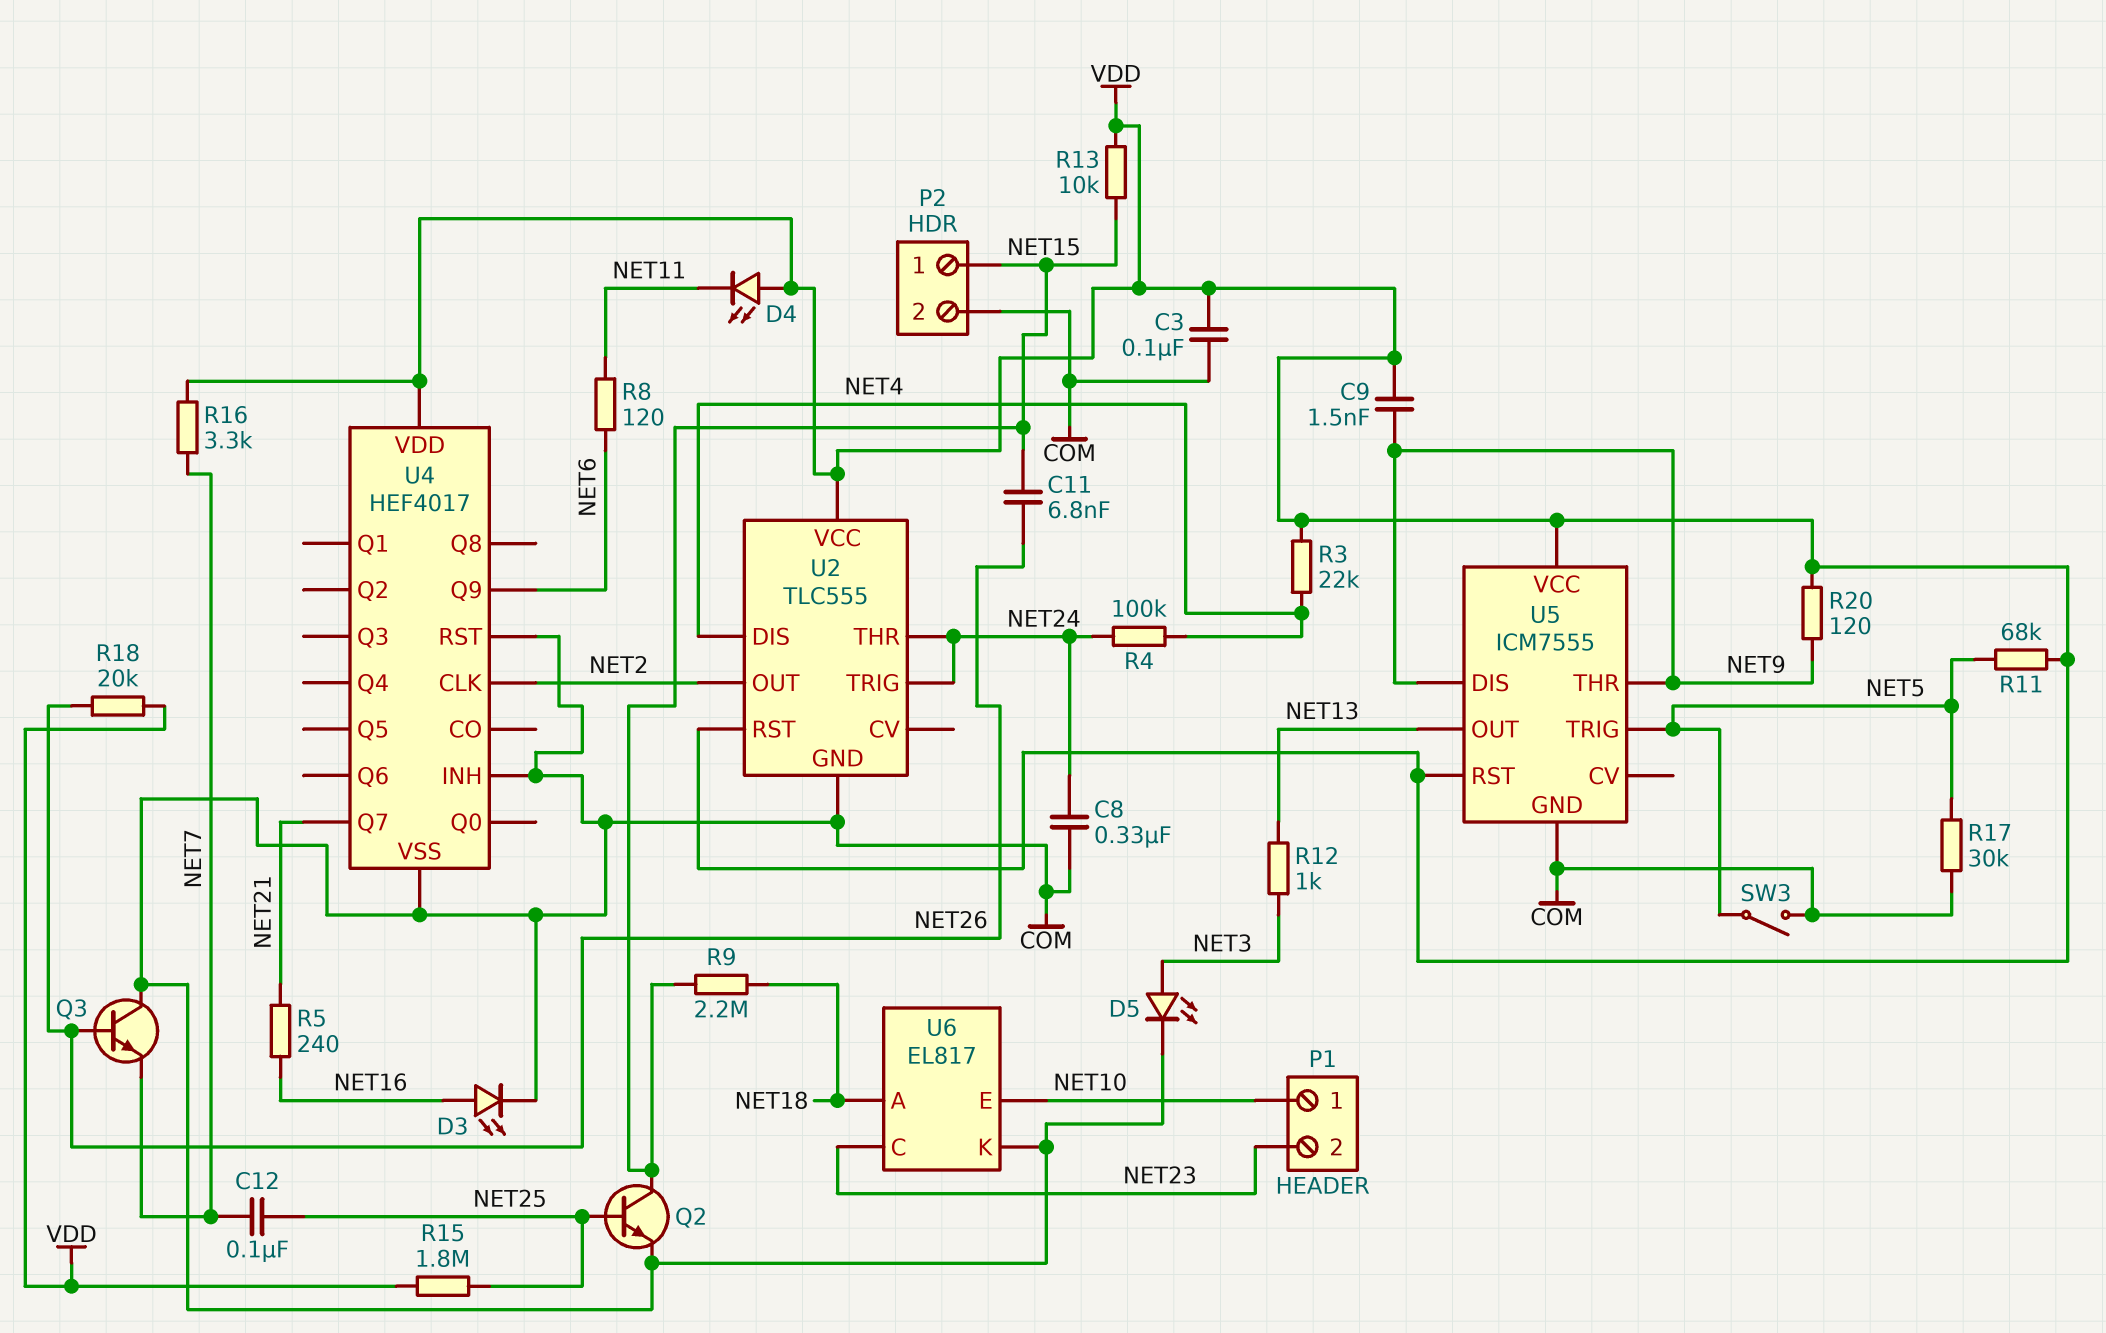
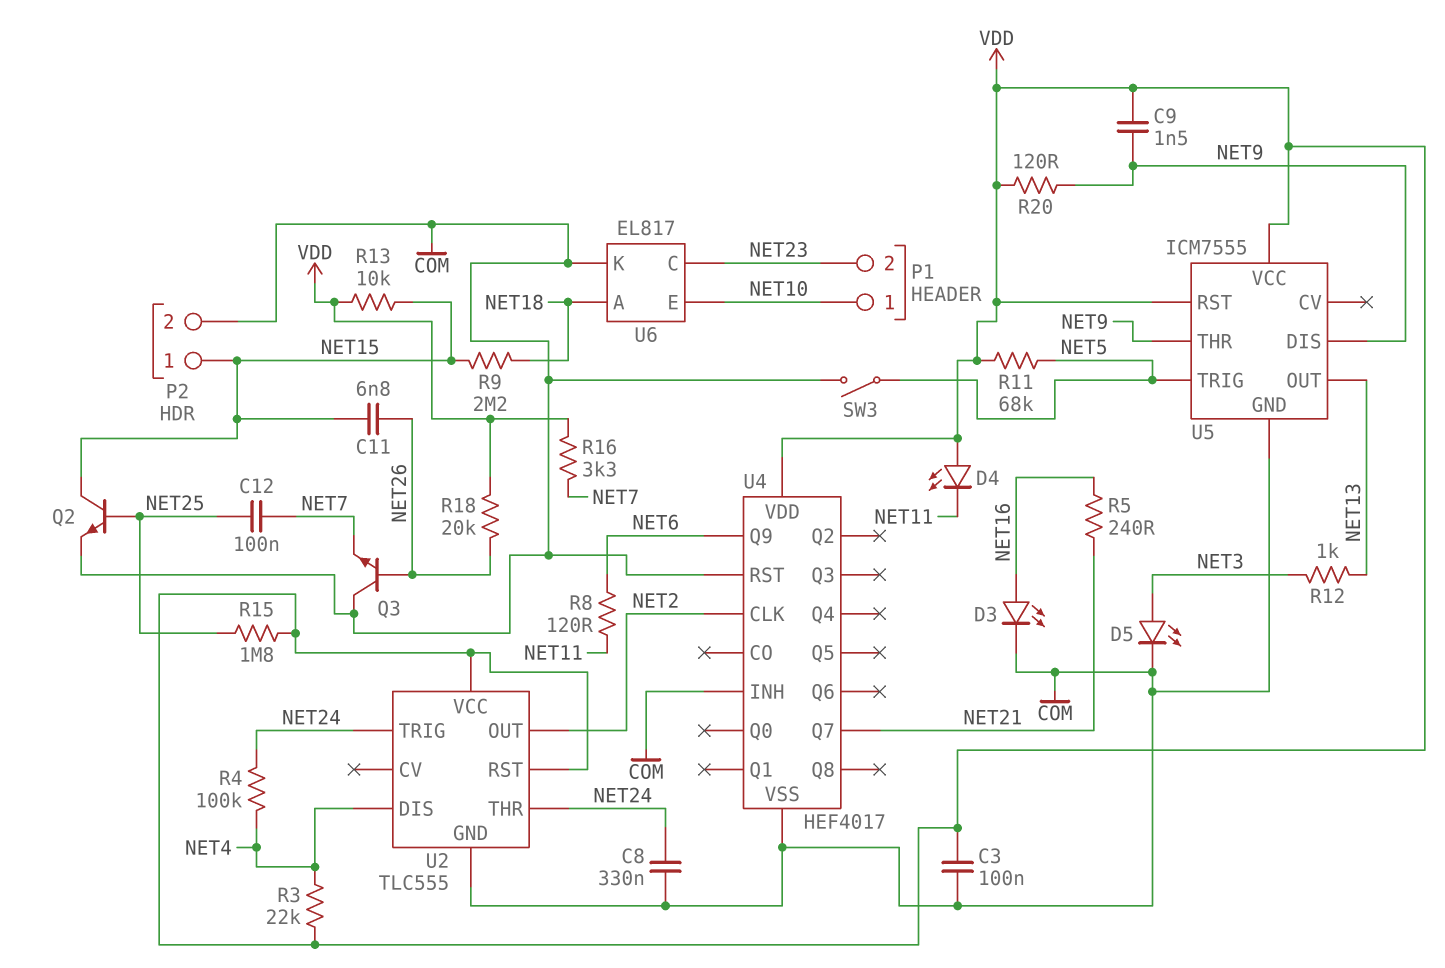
R17: 30k (COM, NET5) -> none

